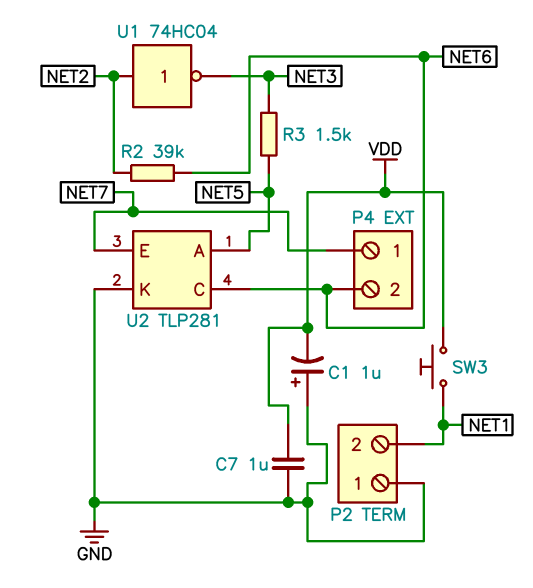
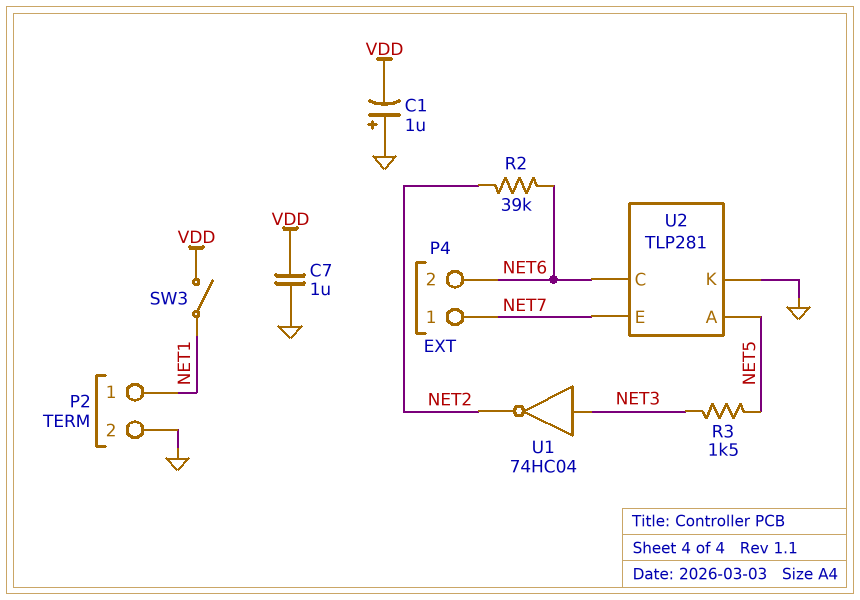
P2 pin 1: GND -> NET1
P2 pin 2: NET1 -> GND
SW3: button (NET1, VDD) -> switch (NET1, VDD)
U1: NOT 74HC04 (in NET2, out NET3) -> NOT 74HC04 (in NET3, out NET2)

